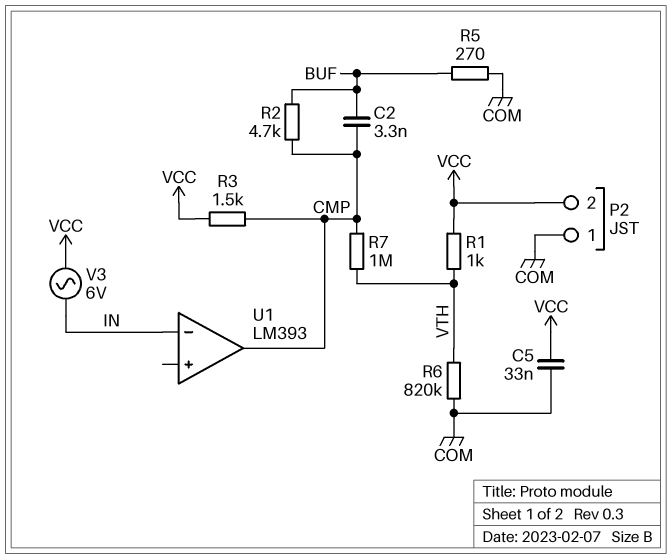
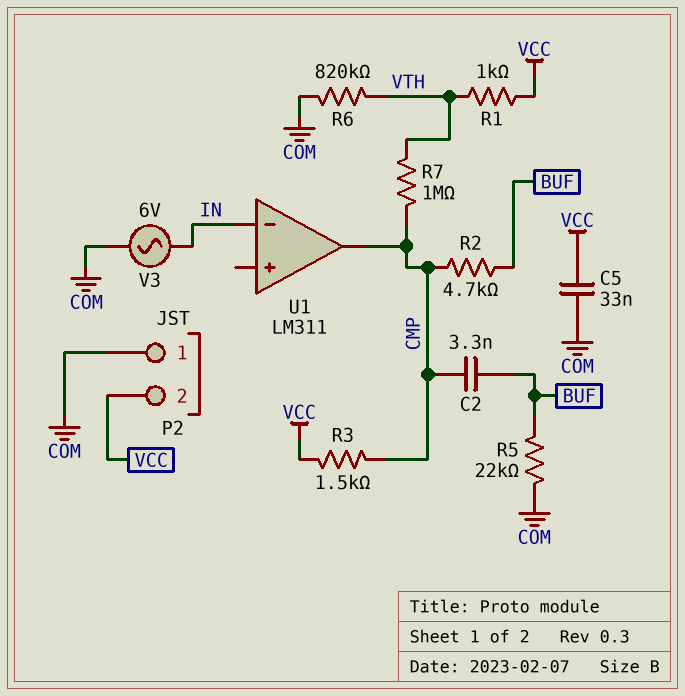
R5: 270 (BUF, COM) -> 22k (BUF, COM)
U1: LM393 -> LM311
V3: AC 6V (IN, VCC) -> AC 6V (COM, IN)

